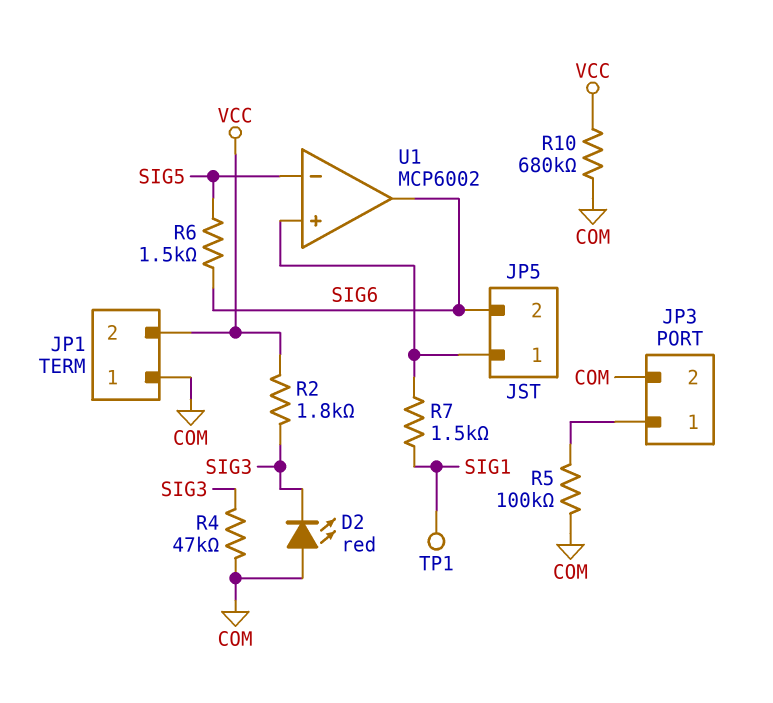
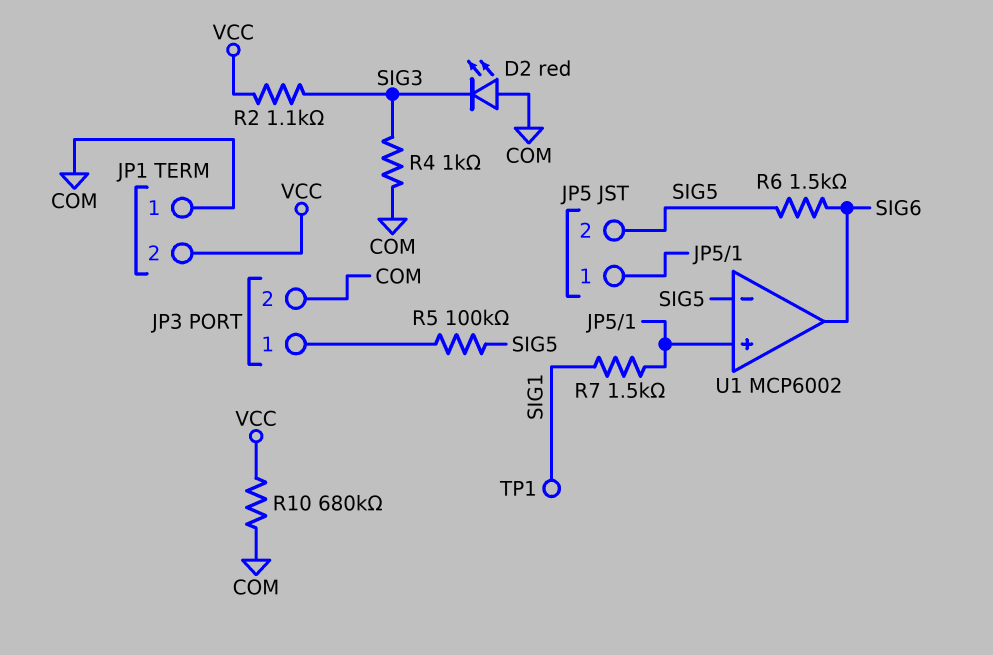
JP5 pin 2: SIG6 -> SIG5
R2: 1.8k (SIG3, VCC) -> 1.1k (SIG3, VCC)
R4: 47k (COM, SIG3) -> 1k (COM, SIG3)
R5: 100k (COM, JP3/1) -> 100k (JP3/1, SIG5)

